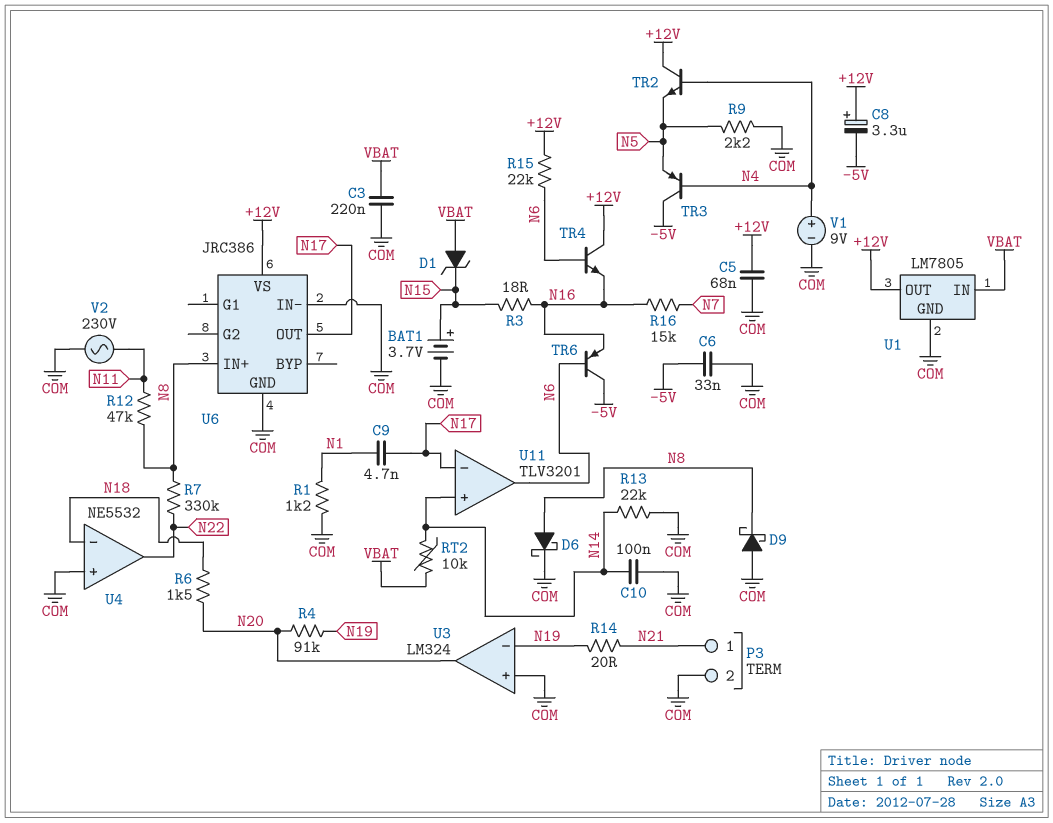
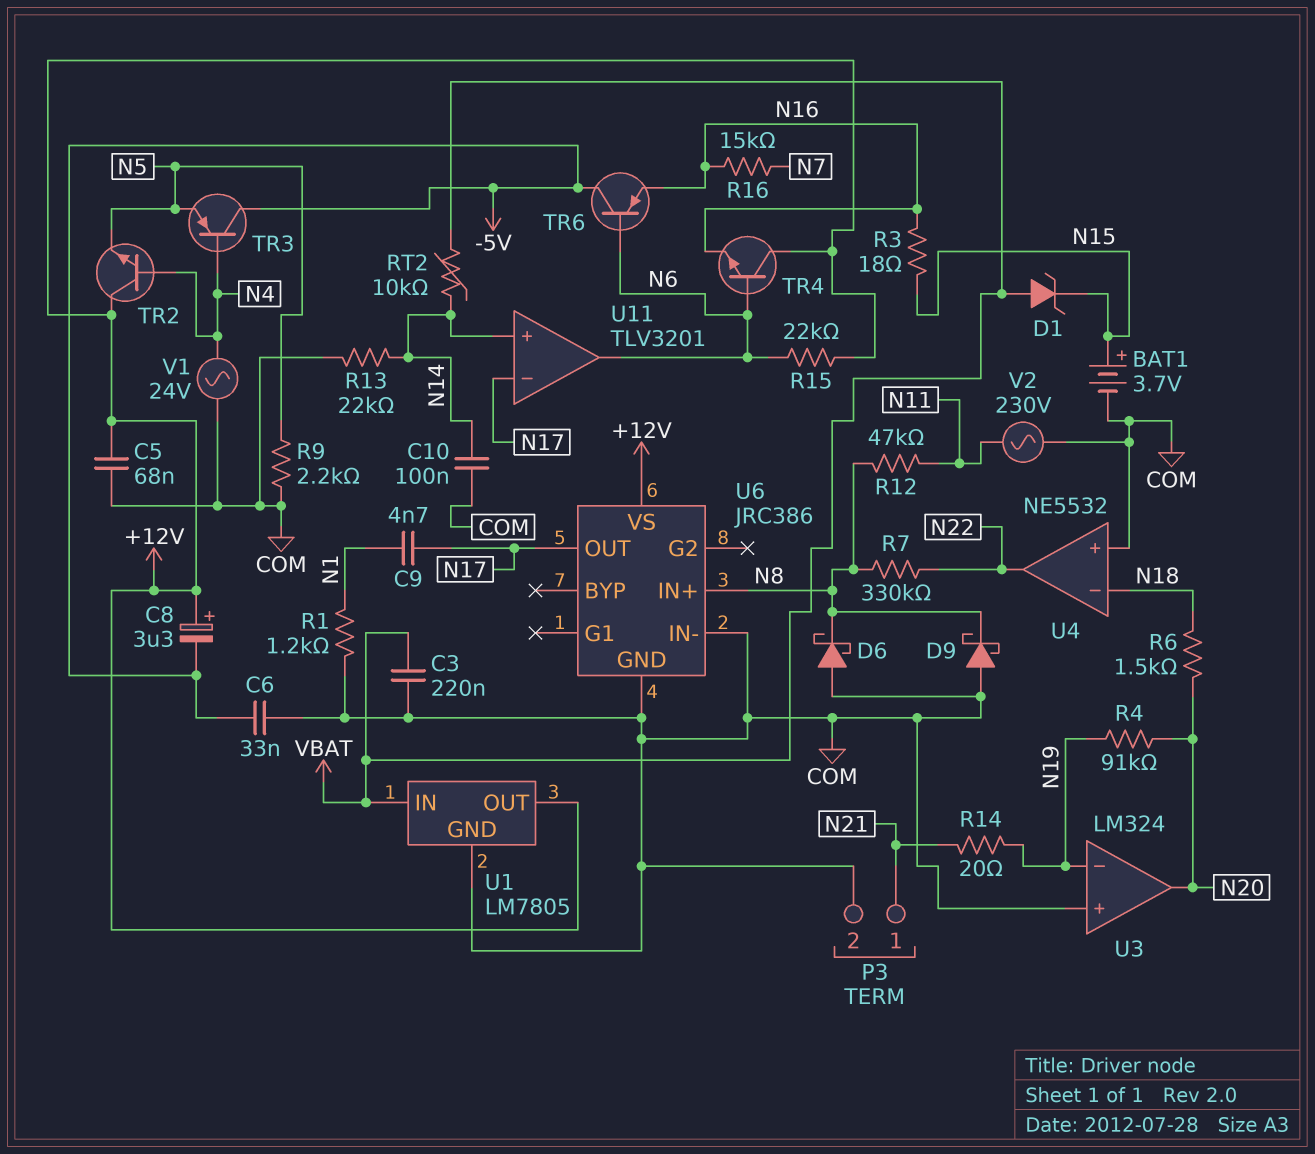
D6: schottky (A N8, K COM) -> schottky (A COM, K N8)
V1: 9V (plus N4, minus COM) -> AC 24V (COM, N4)

